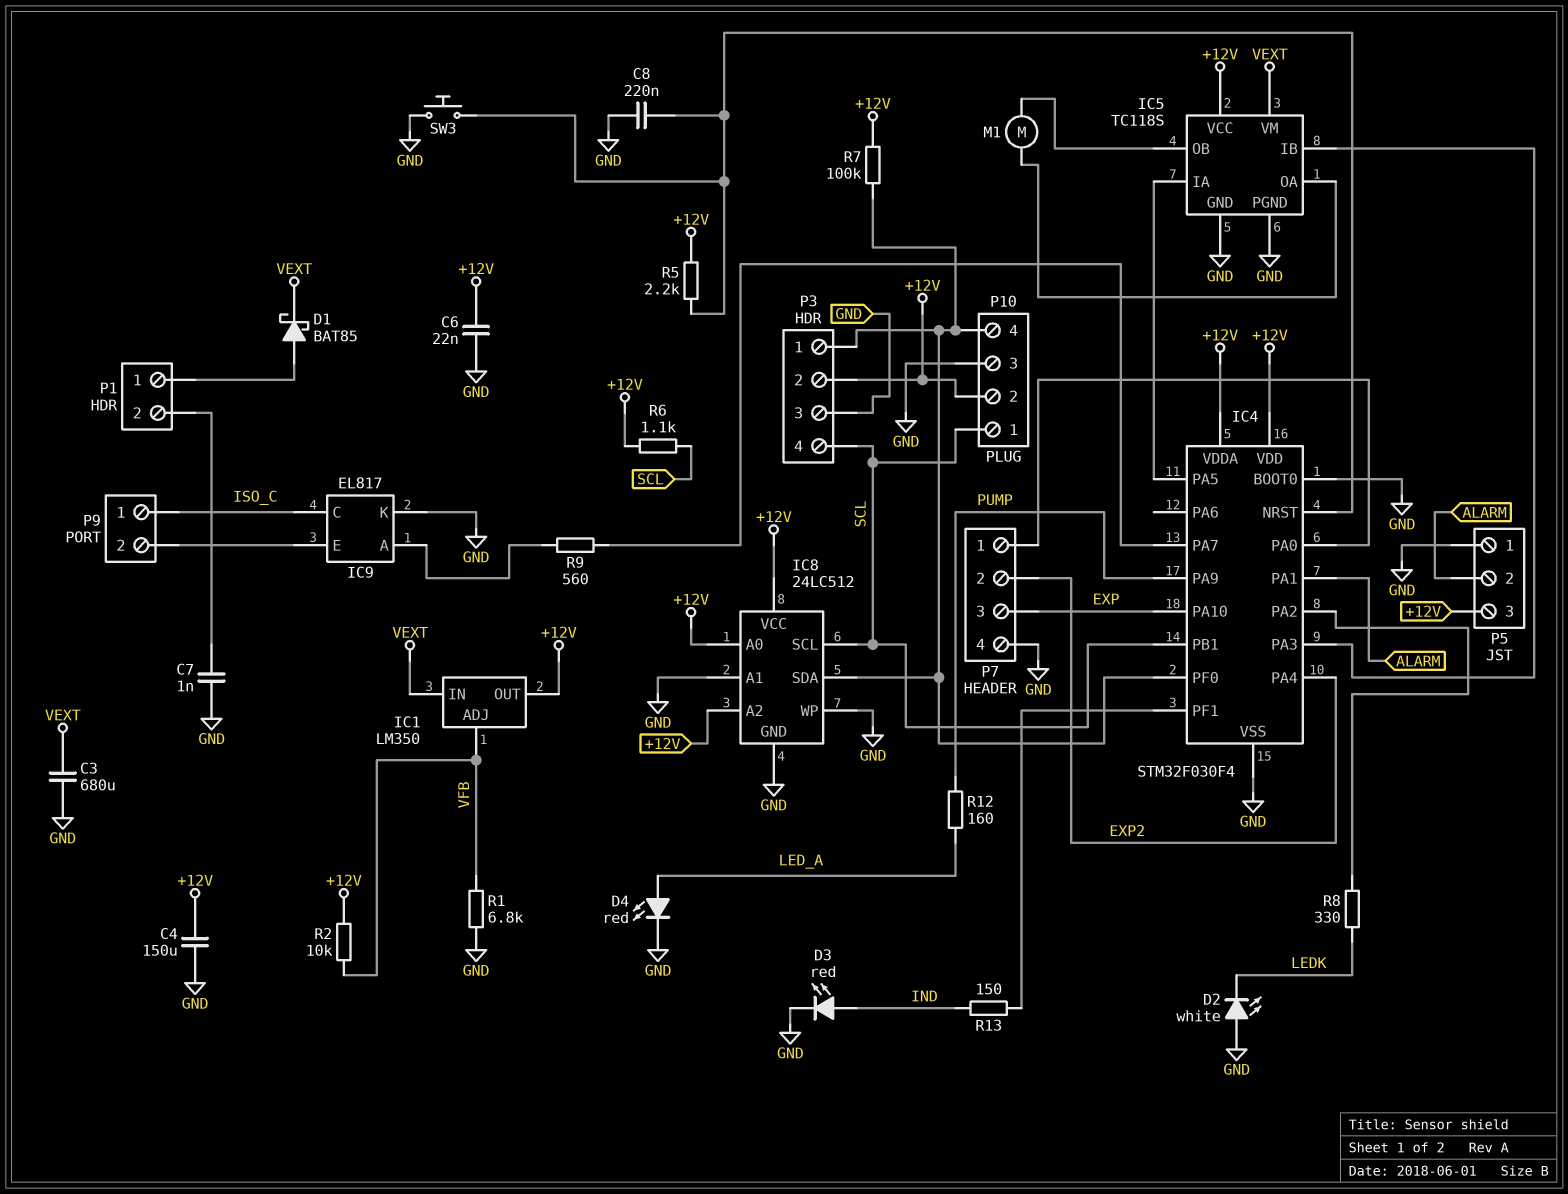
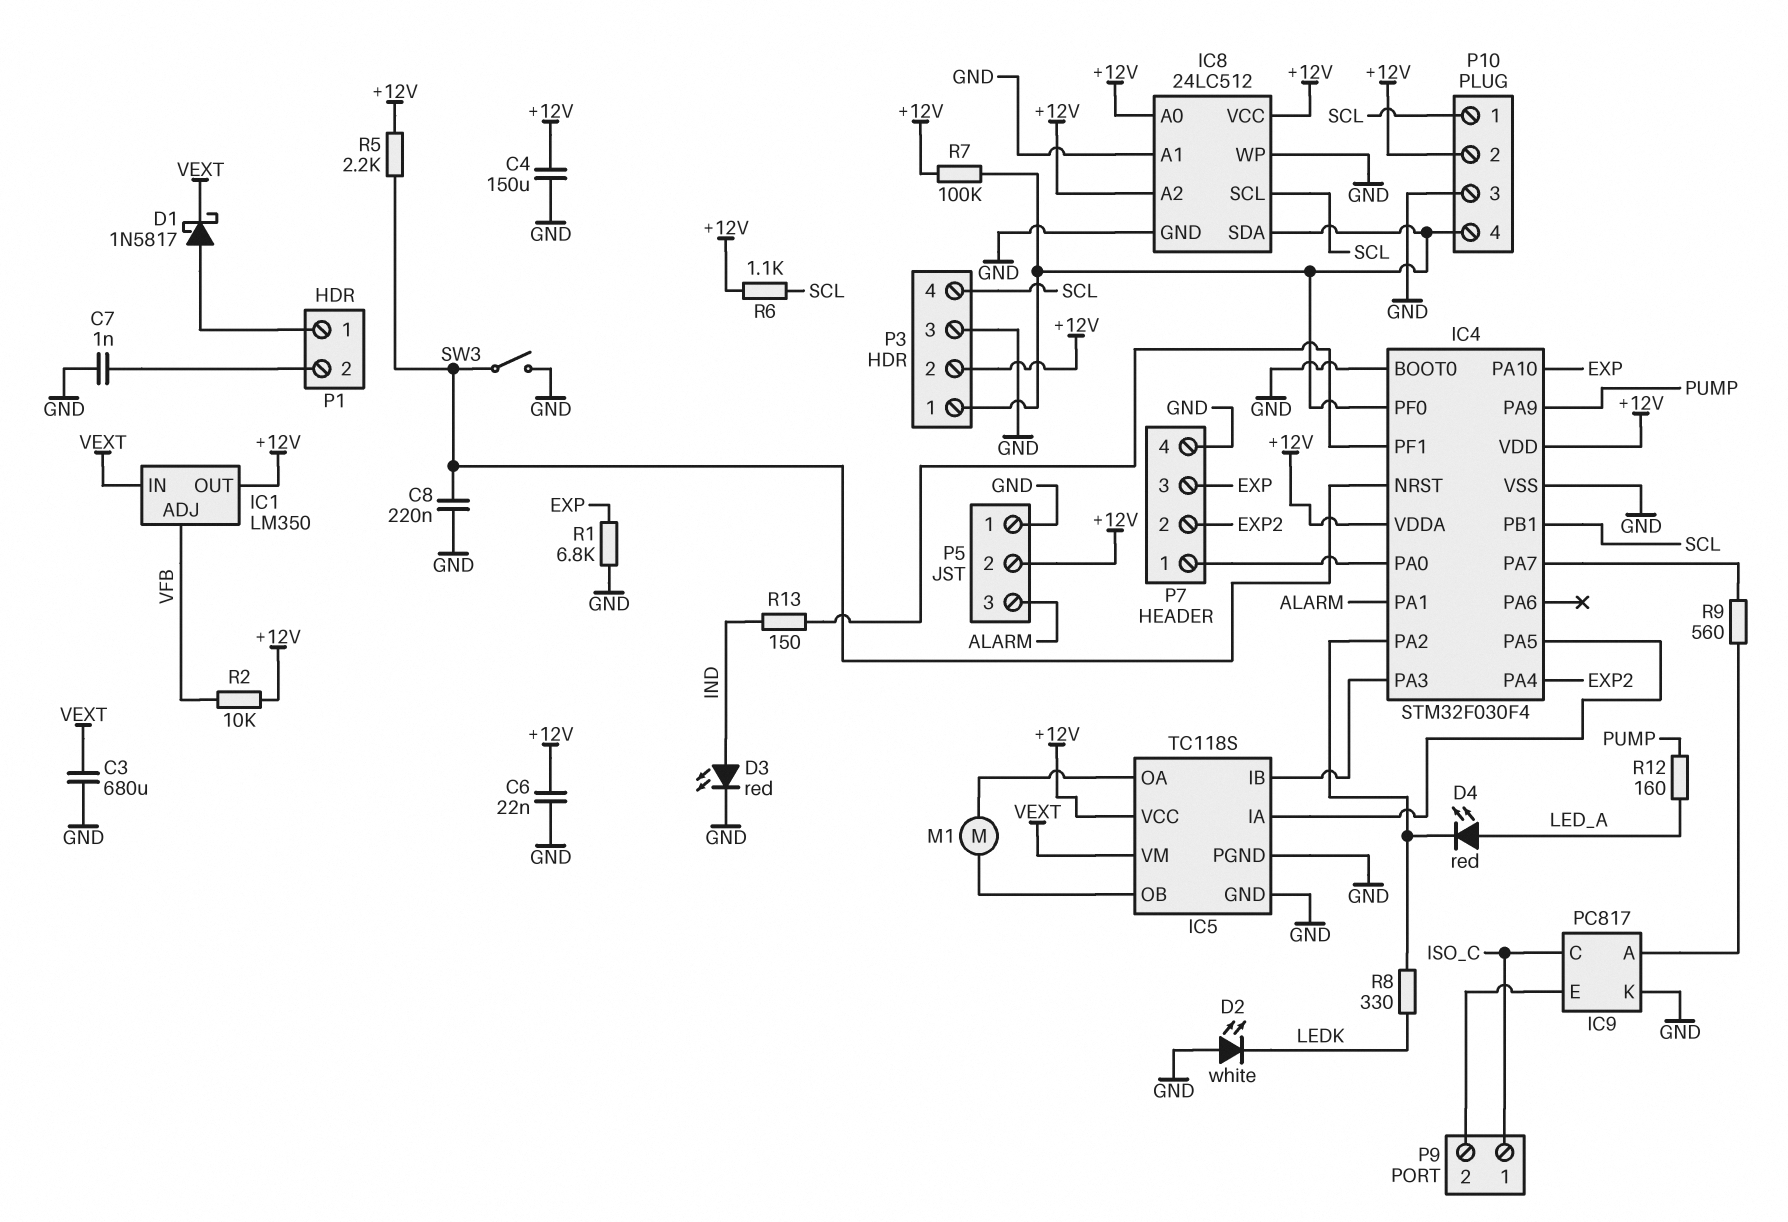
D1: schottky BAT85 (A P1/1, K VEXT) -> schottky 1N5817 (A P1/1, K VEXT)
D4: LED red (A LED_A, K GND) -> LED red (A LED_A, K IC4/PA2)
IC9: EL817 -> PC817
P5 pin 2: ALARM -> +12V
P5 pin 3: +12V -> ALARM
R1: 6.8k (GND, VFB) -> 6.8k (EXP, GND)
SW3: button (GND, IC4/NRST) -> switch (GND, IC4/NRST)

